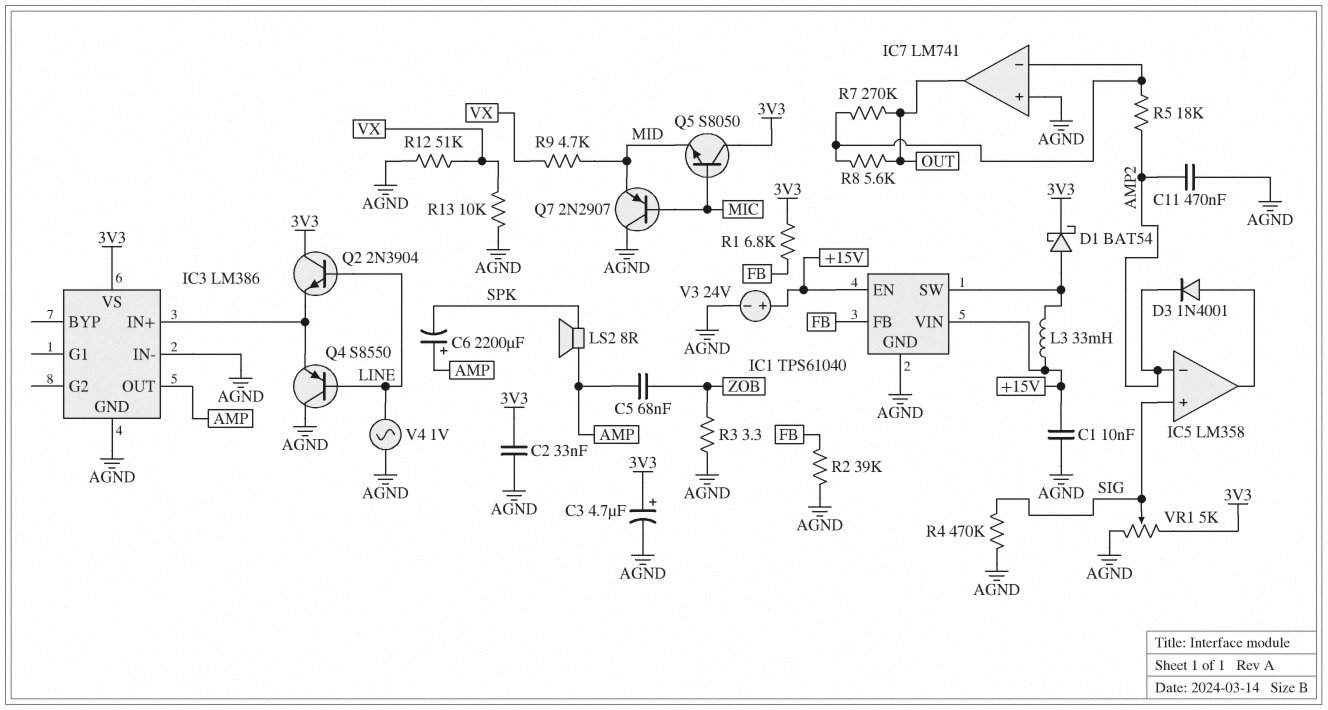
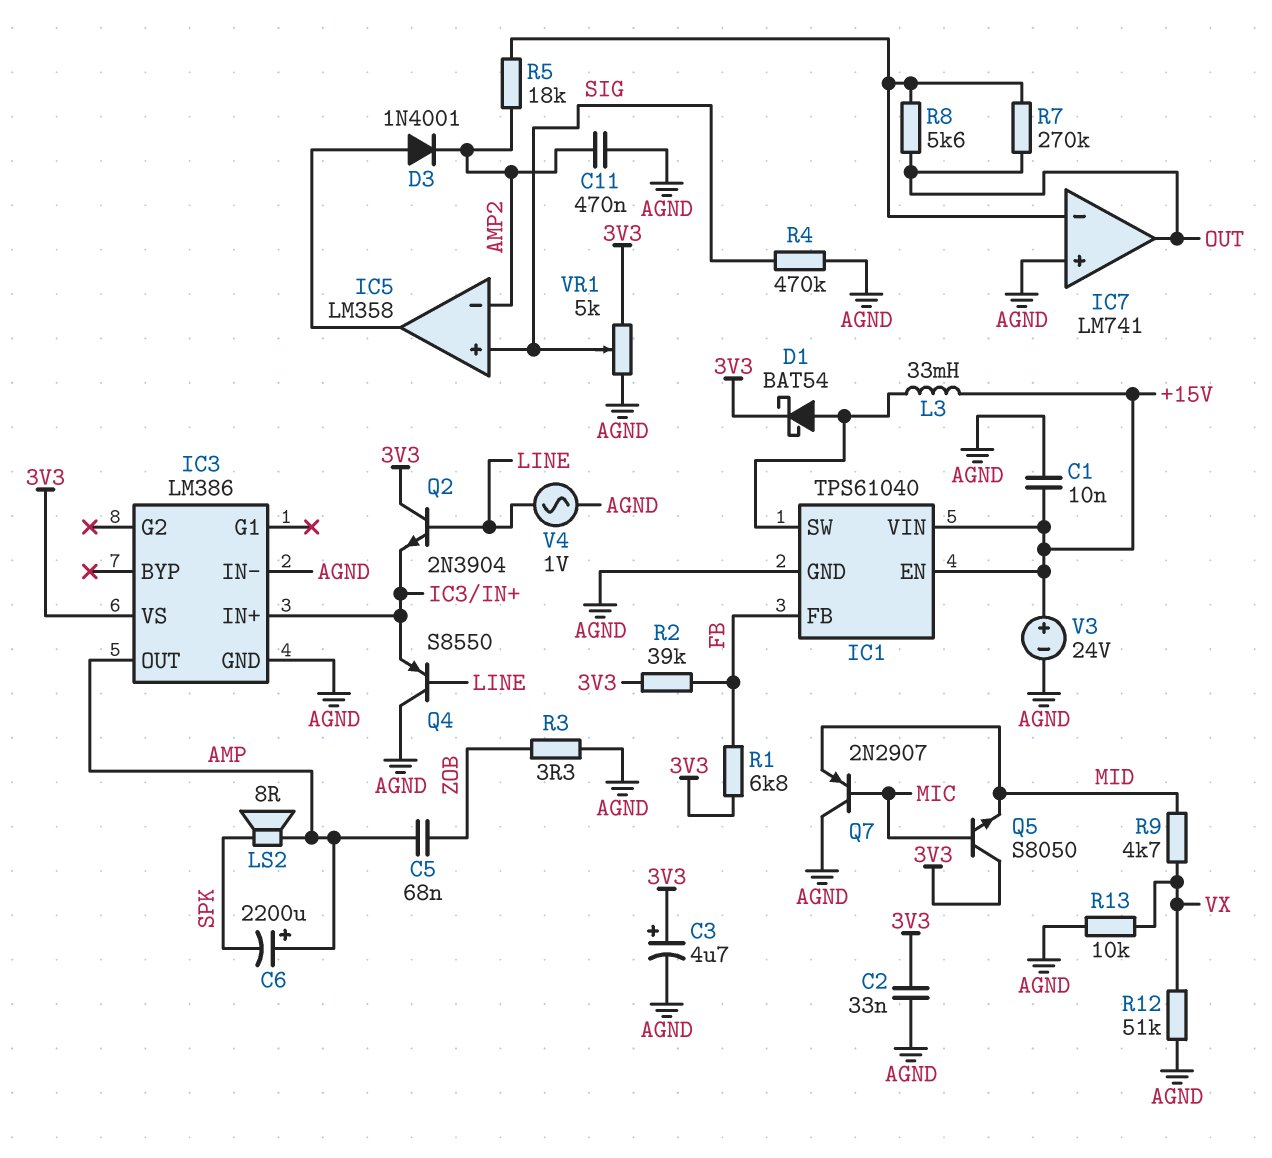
R2: 39k (AGND, FB) -> 39k (3V3, FB)

